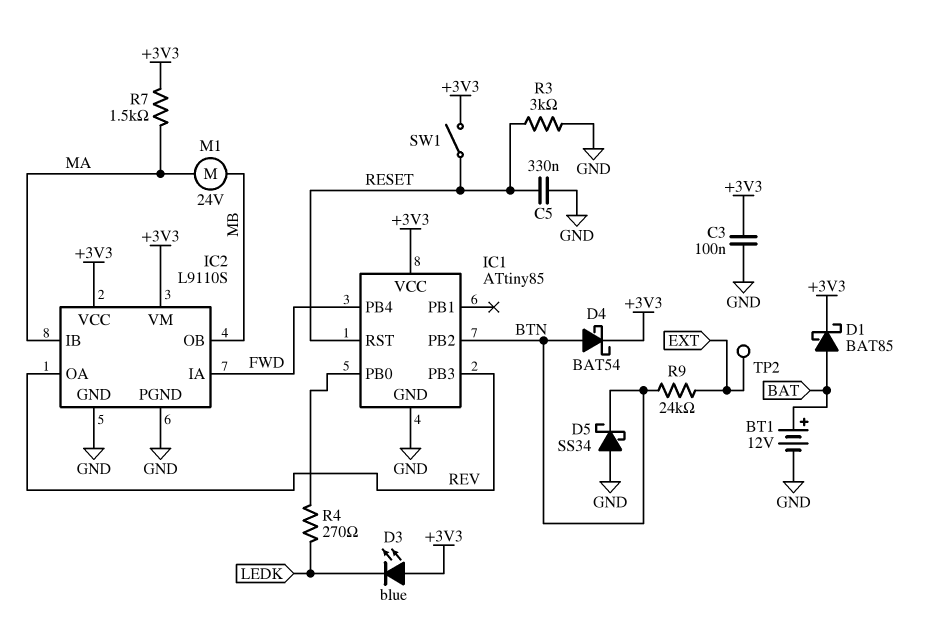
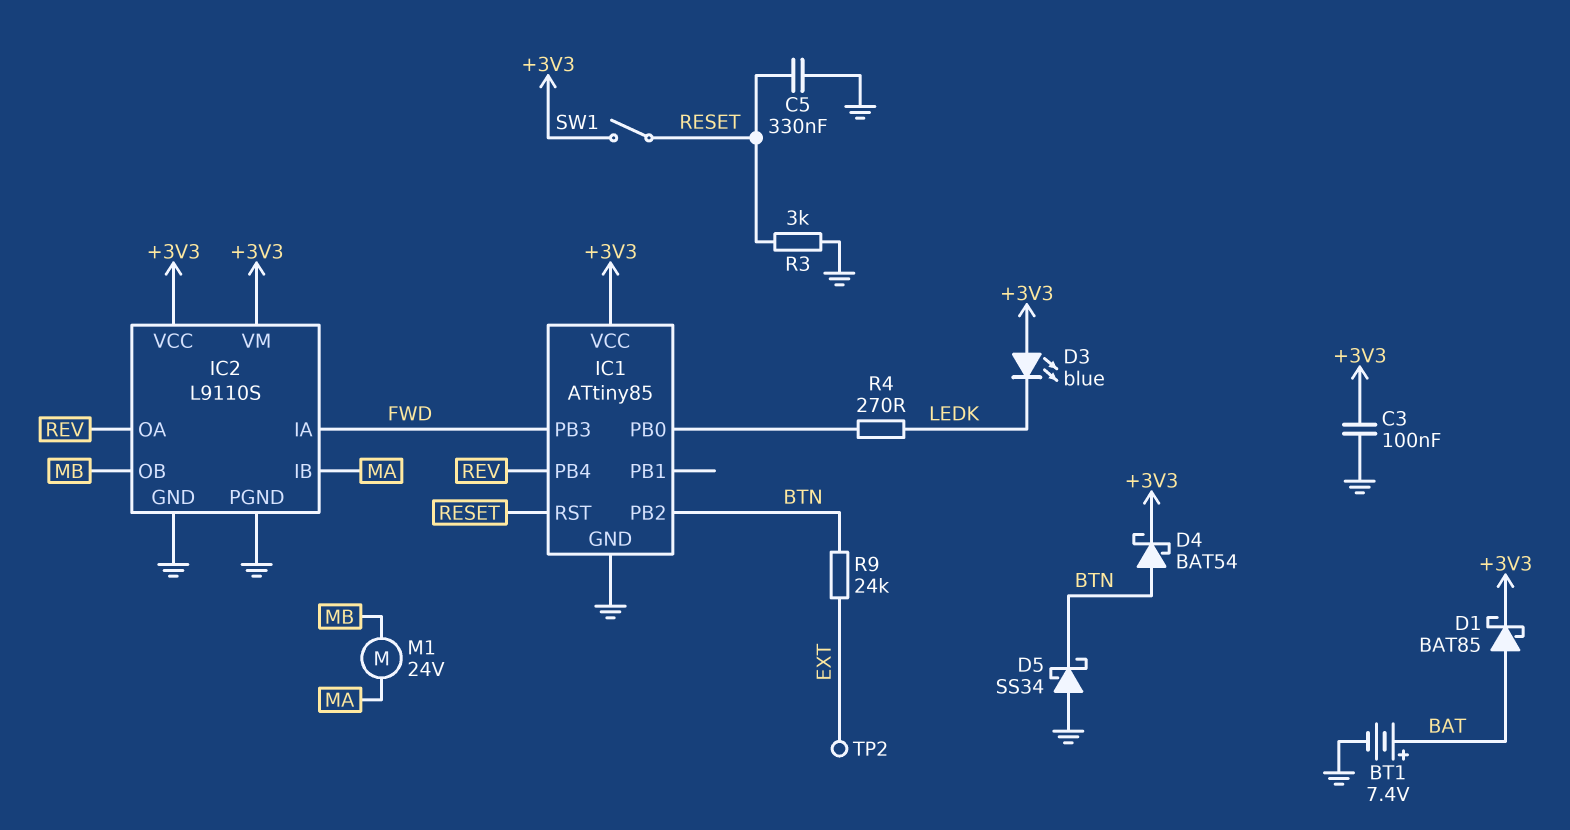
BT1: 12V (plus BAT, minus GND) -> 7.4V (plus BAT, minus GND)
IC1 pin PB3: REV -> FWD
IC1 pin PB4: FWD -> REV
R7: 1.5k (+3V3, MA) -> none

